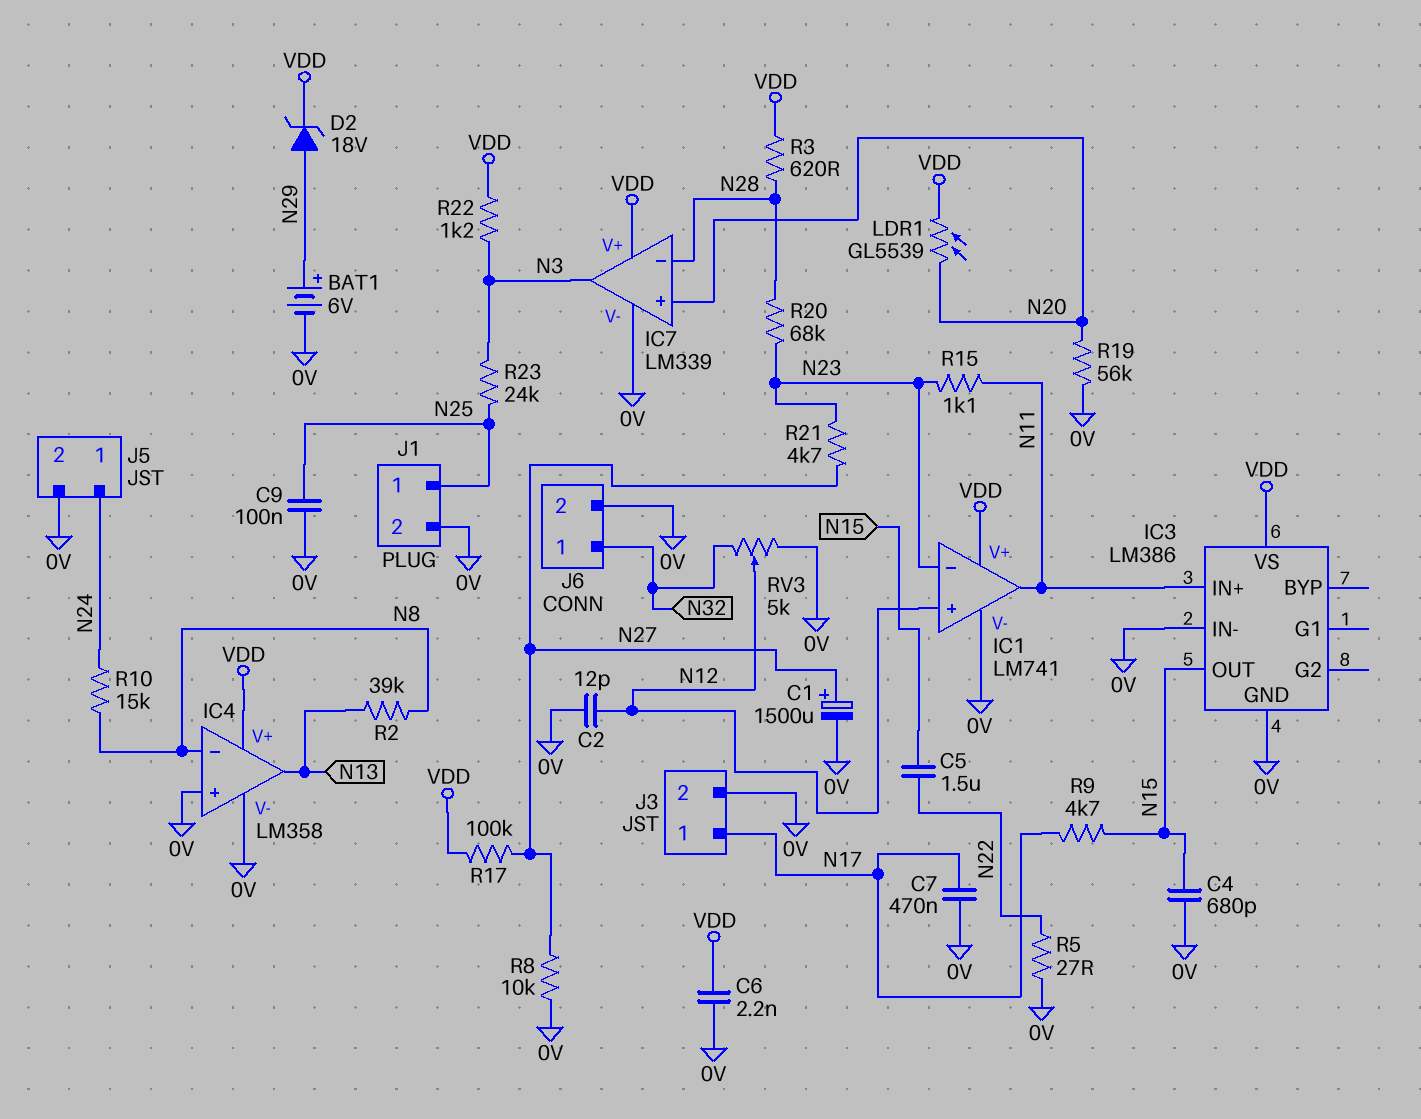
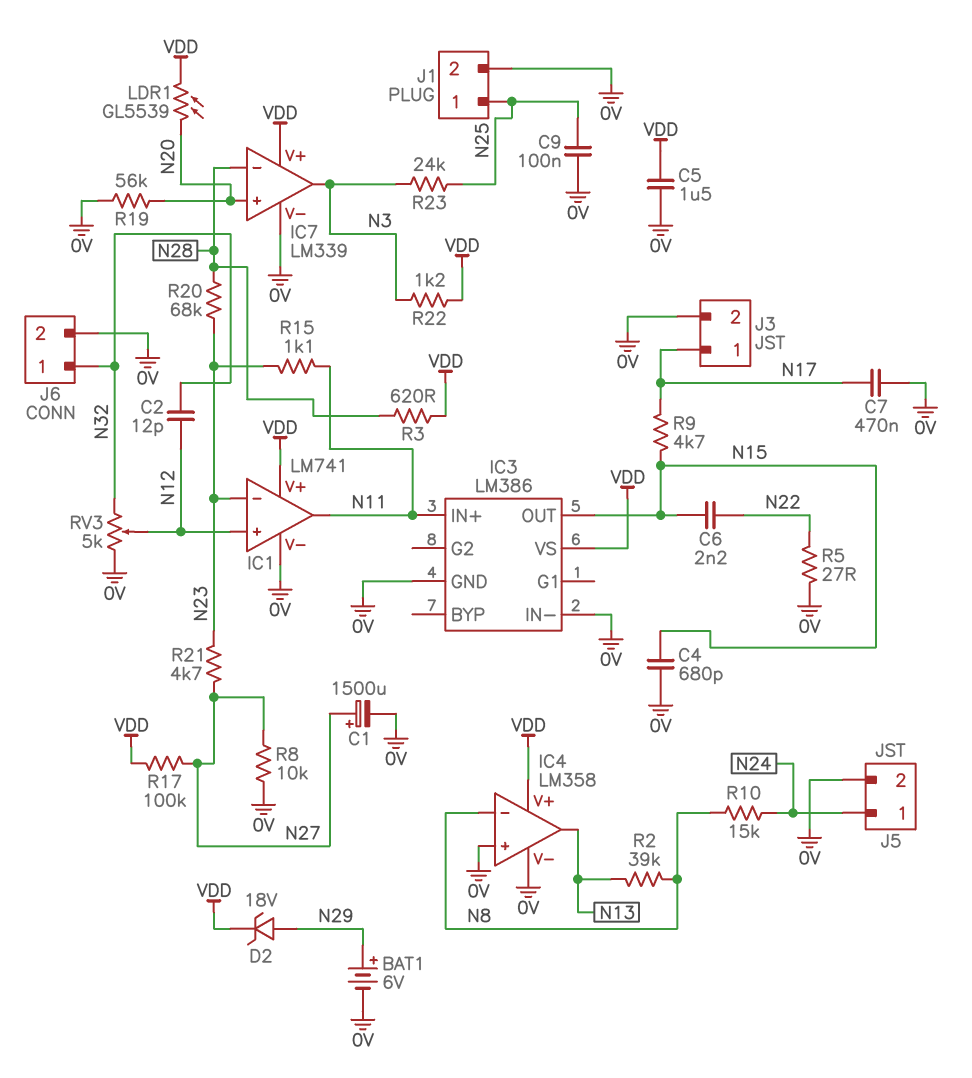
C2: 12pF (0V, N12) -> 12pF (N12, N32)
C5: 1.5uF (N15, N22) -> 1.5uF (0V, VDD)
C6: 2.2nF (0V, VDD) -> 2.2nF (N15, N22)

